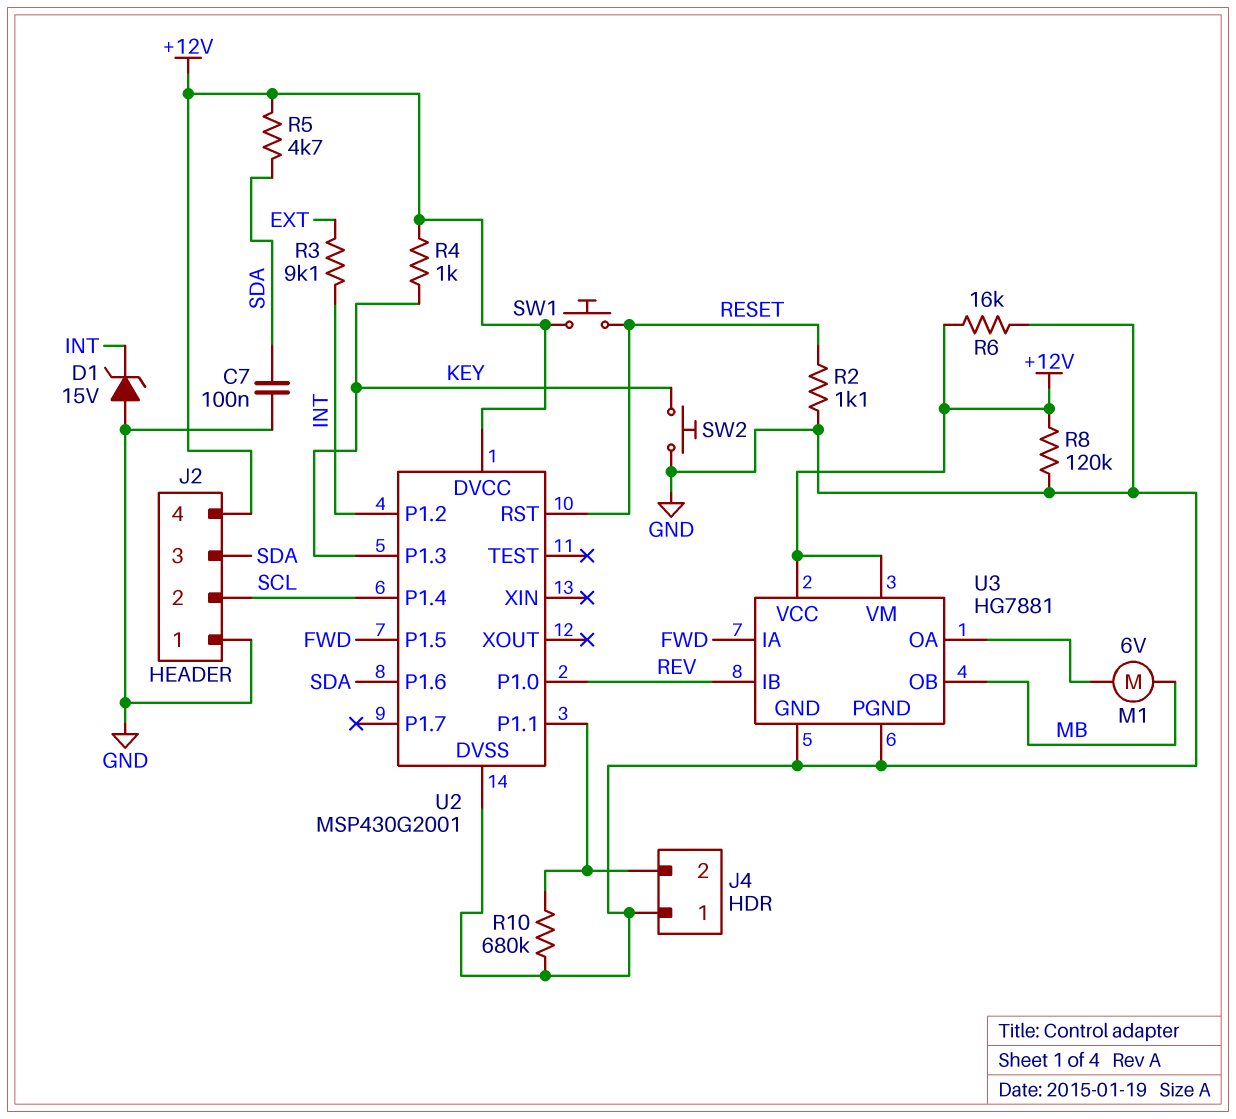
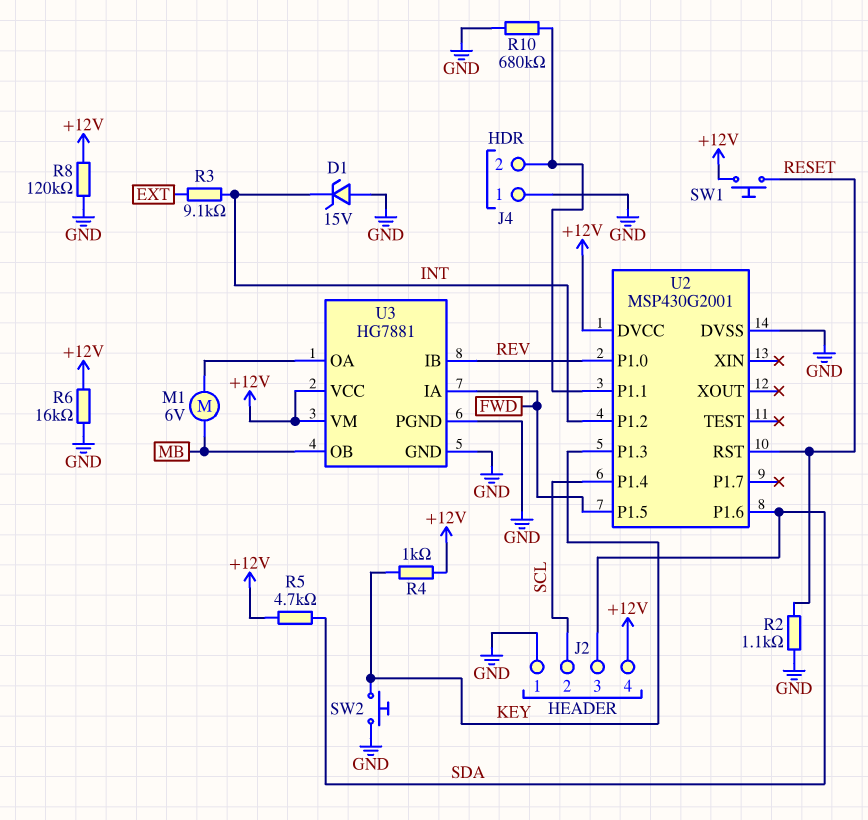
C7: 100nF (GND, SDA) -> none

